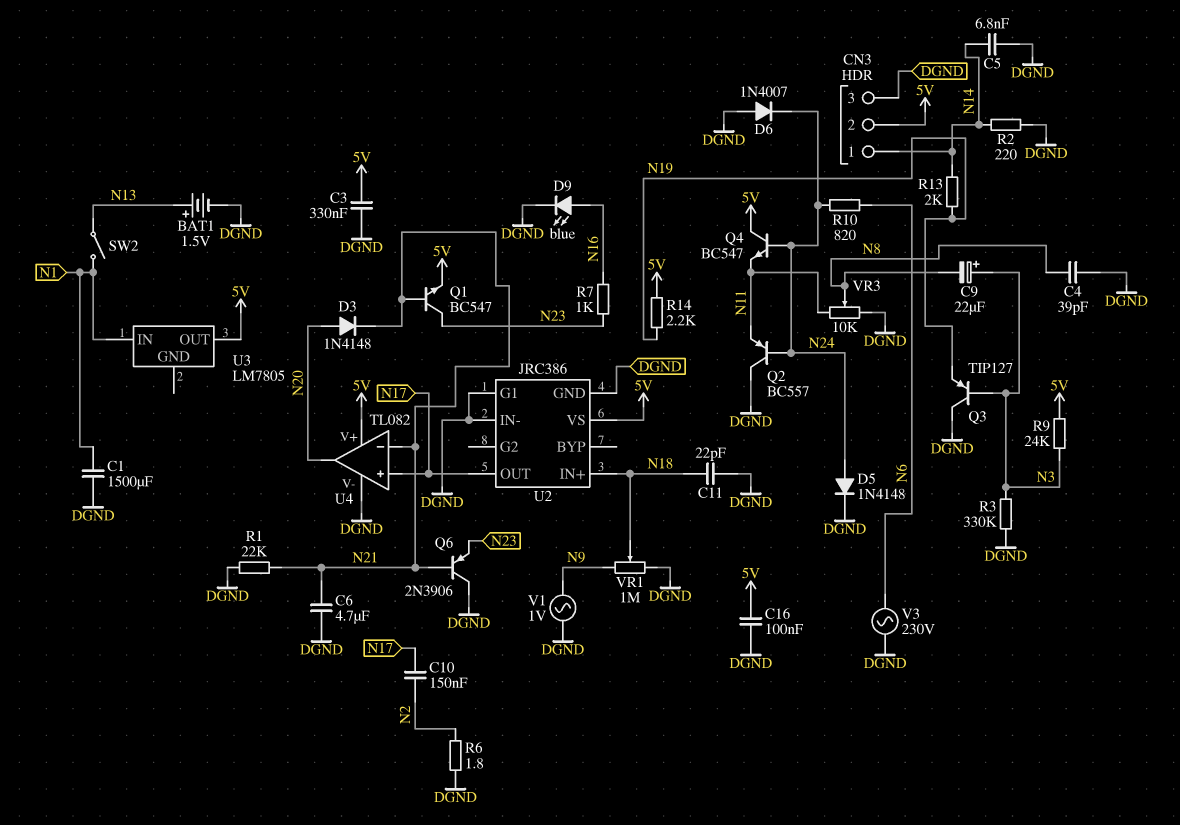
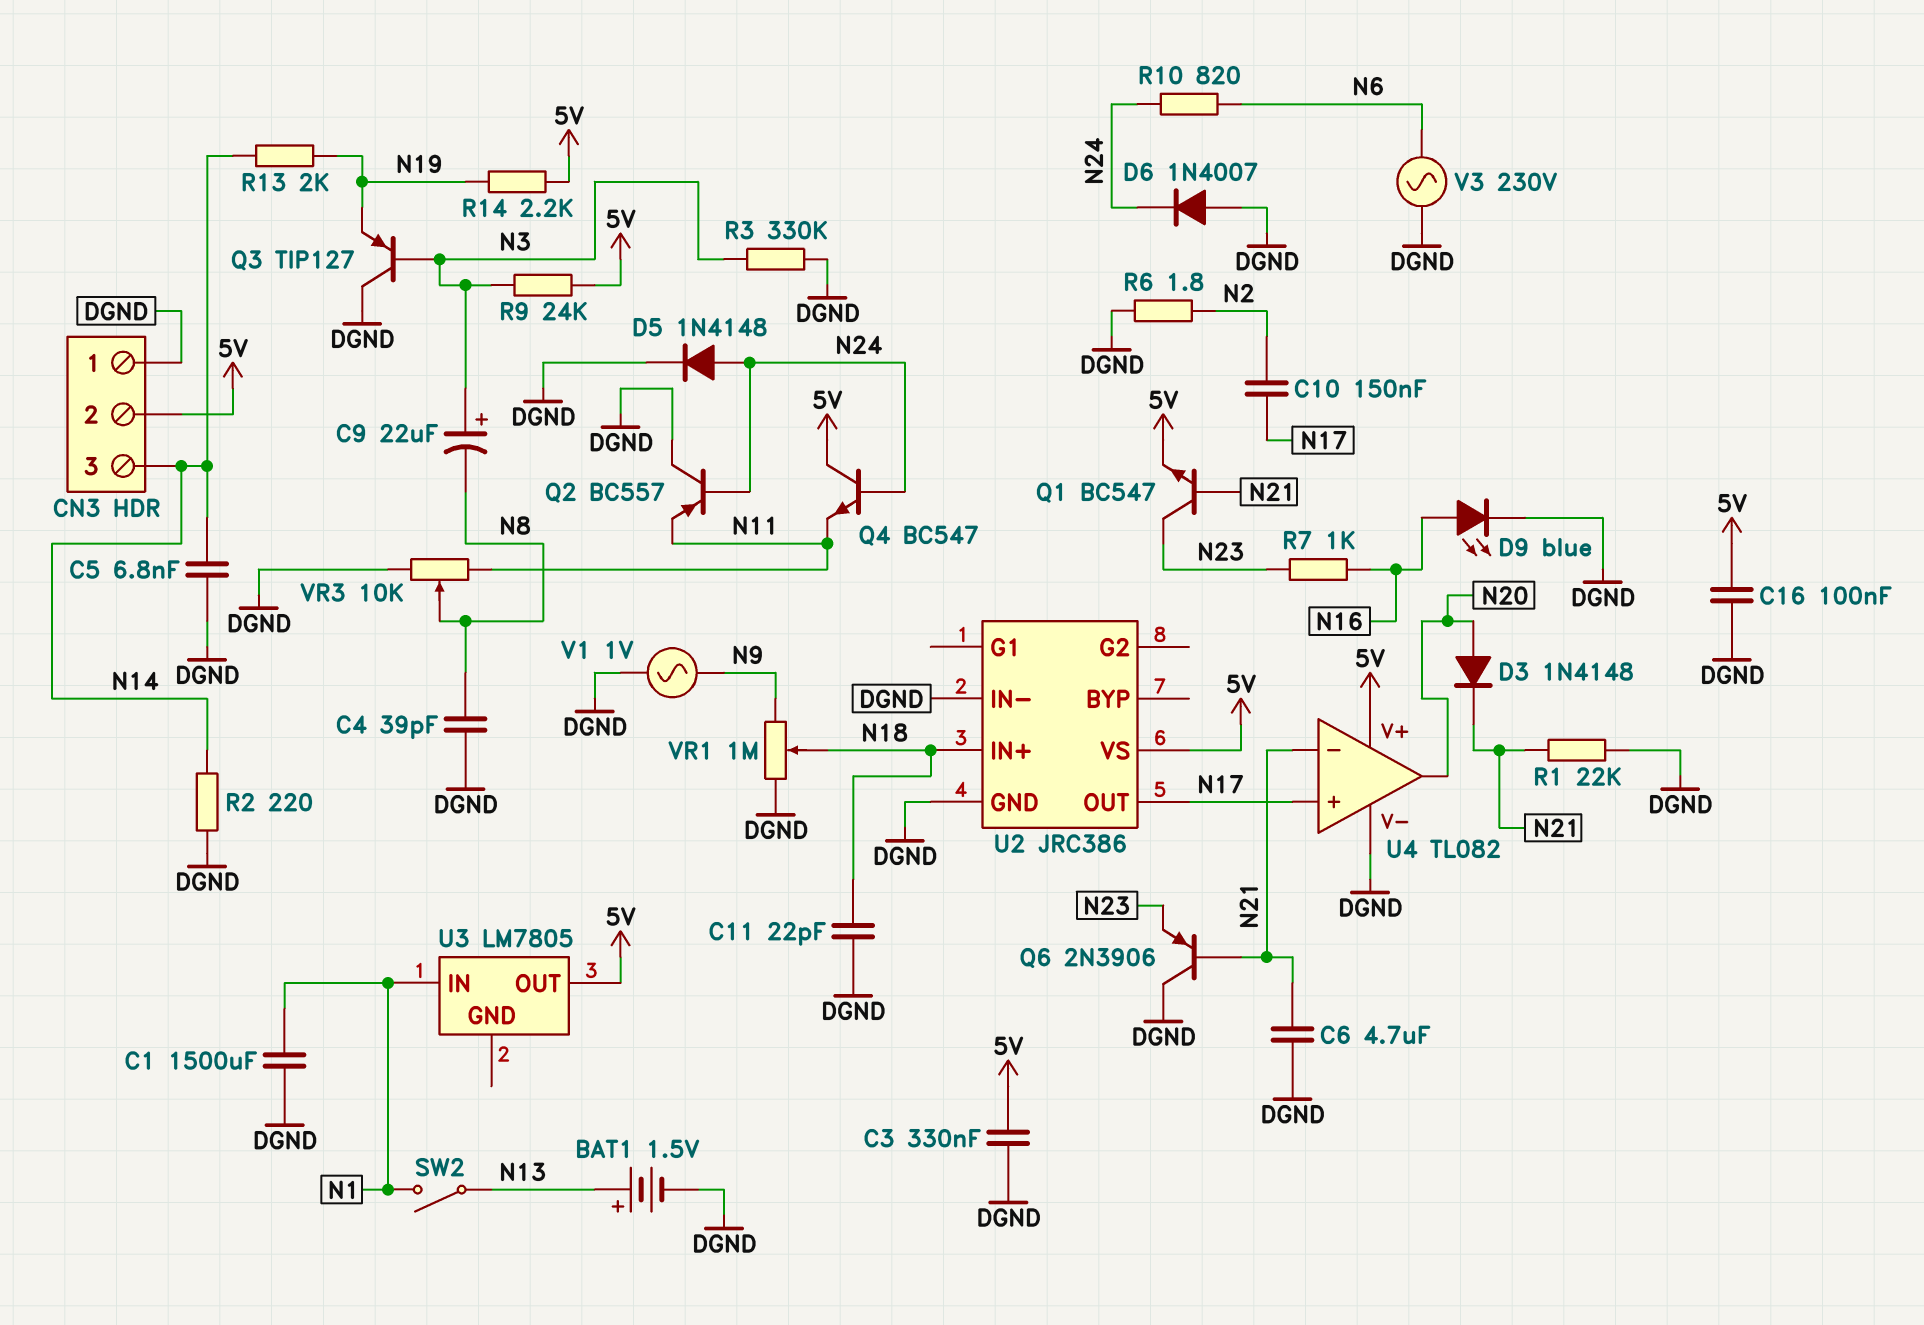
CN3 pin 1: N14 -> DGND
CN3 pin 3: DGND -> N14
U2 pin G1: DGND -> none

